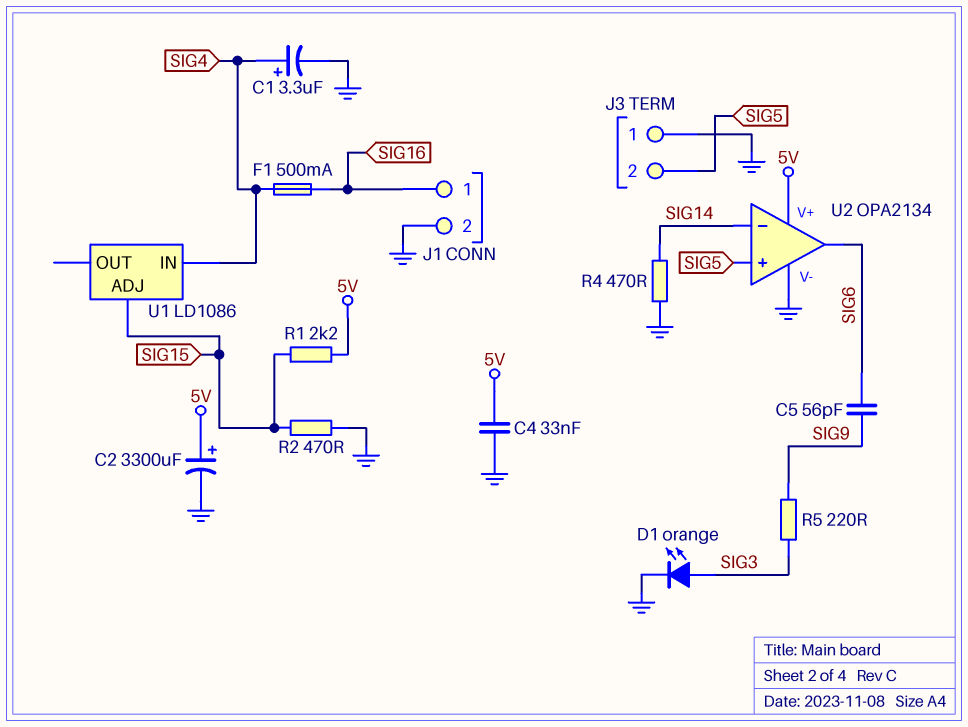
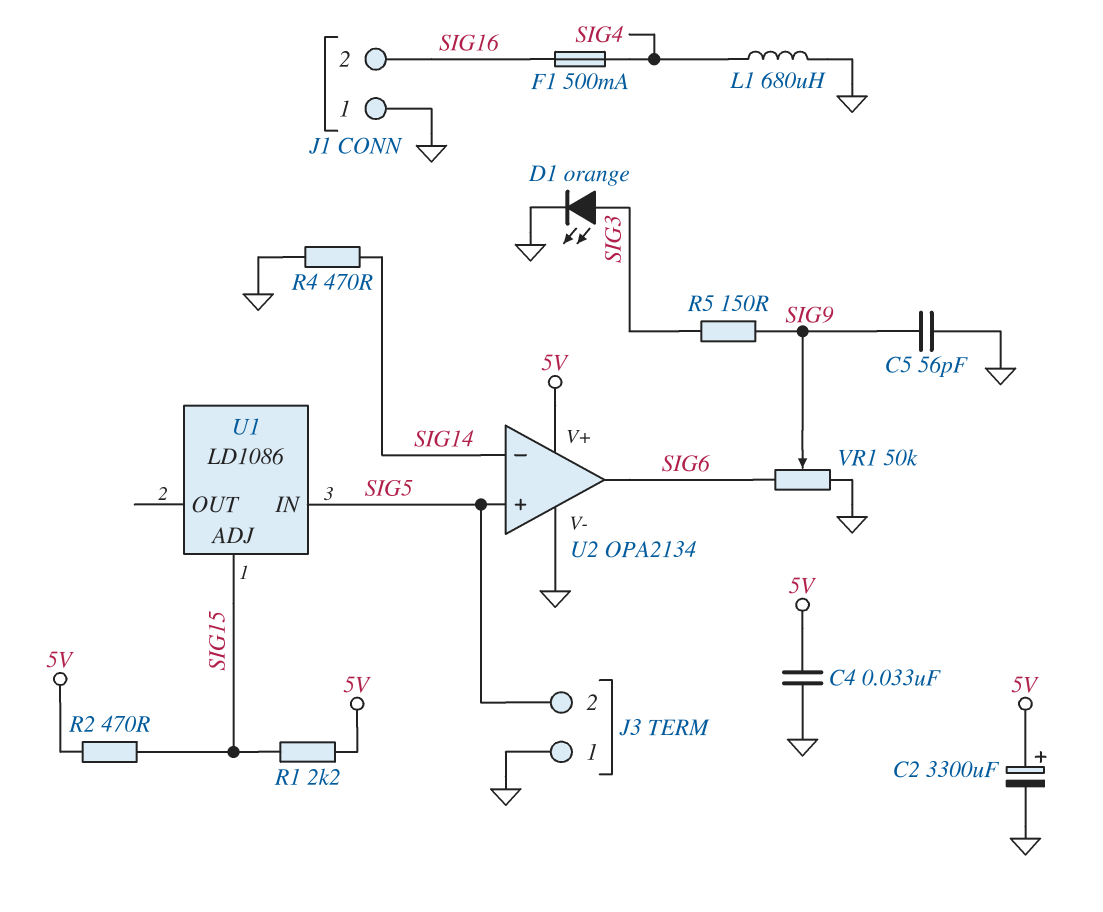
C1: 3.3uF (plus SIG4, minus GND) -> none
C5: 56pF (SIG6, SIG9) -> 56pF (GND, SIG9)
J1 pin 1: SIG16 -> GND
J1 pin 2: GND -> SIG16
L1: none -> 680uH (GND, SIG4)
R2: 470 (GND, SIG15) -> 470 (5V, SIG15)
R5: 220 (SIG3, SIG9) -> 150 (SIG3, SIG9)
U1 pin IN: SIG4 -> SIG5
VR1: none -> 50k (GND, SIG6, wiper SIG9)

